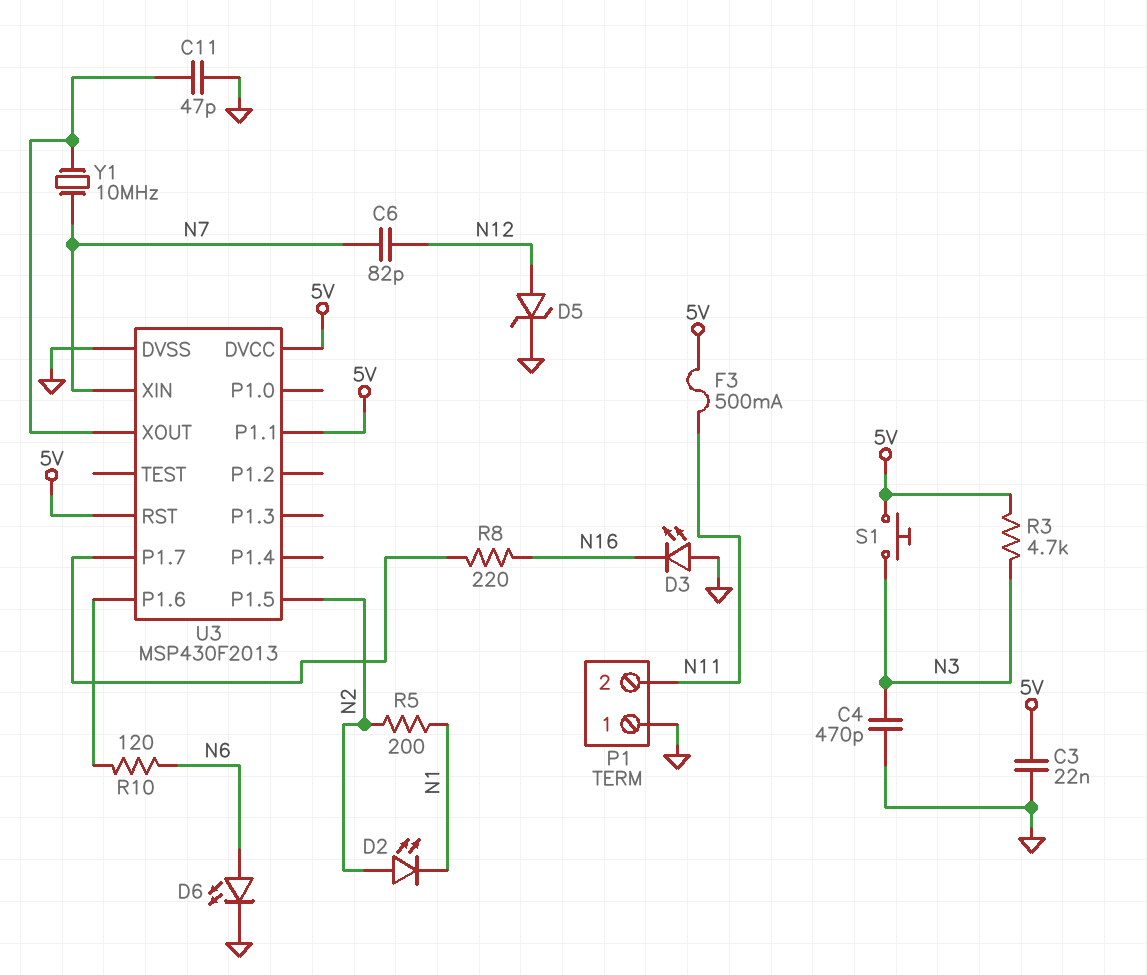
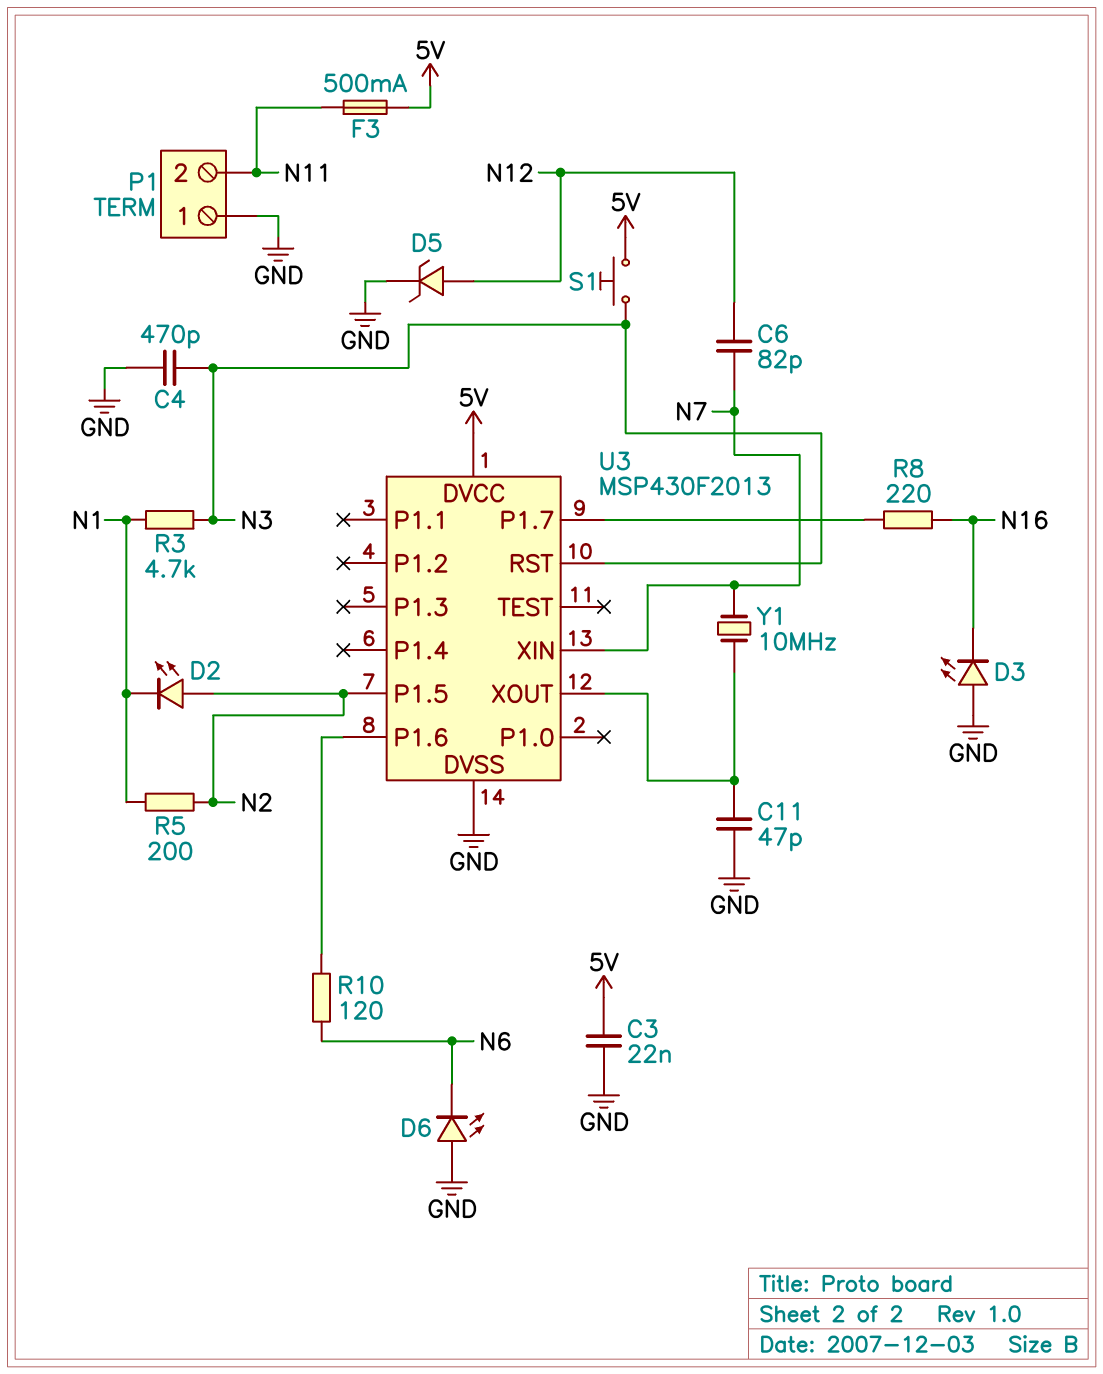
D6: LED (A N6, K GND) -> LED (A GND, K N6)
R3: 4.7k (5V, N3) -> 4.7k (N1, N3)
U3 pin P1.1: 5V -> none
U3 pin RST: 5V -> N3

